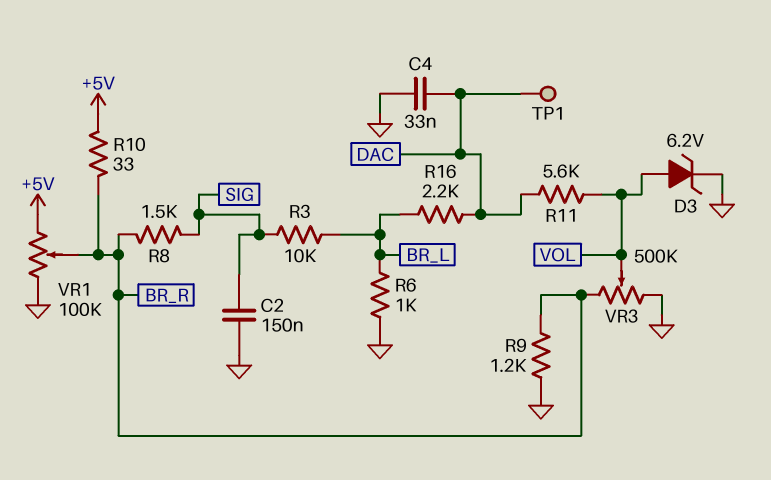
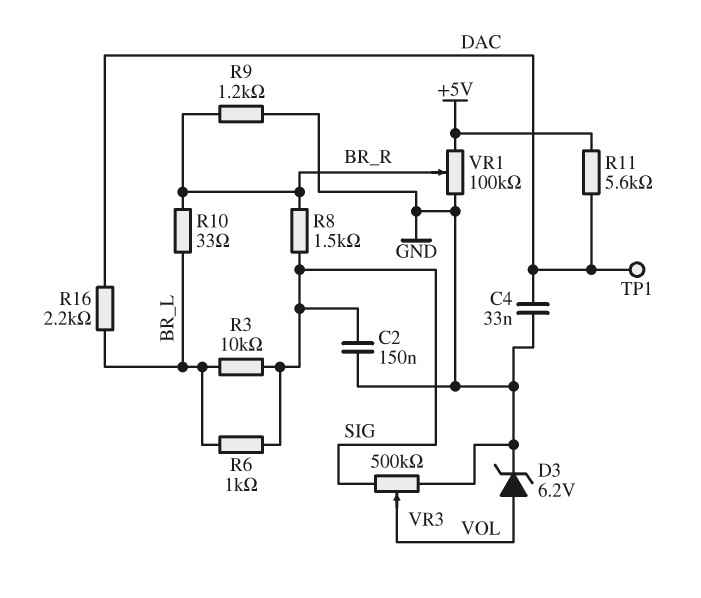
R6: 1k (BR_L, GND) -> 1k (BR_L, SIG)
R10: 33 (+5V, BR_R) -> 33 (BR_L, BR_R)
R11: 5.6k (DAC, VOL) -> 5.6k (+5V, DAC)
VR3: 500k (BR_R, GND, wiper VOL) -> 500k (GND, SIG, wiper VOL)

